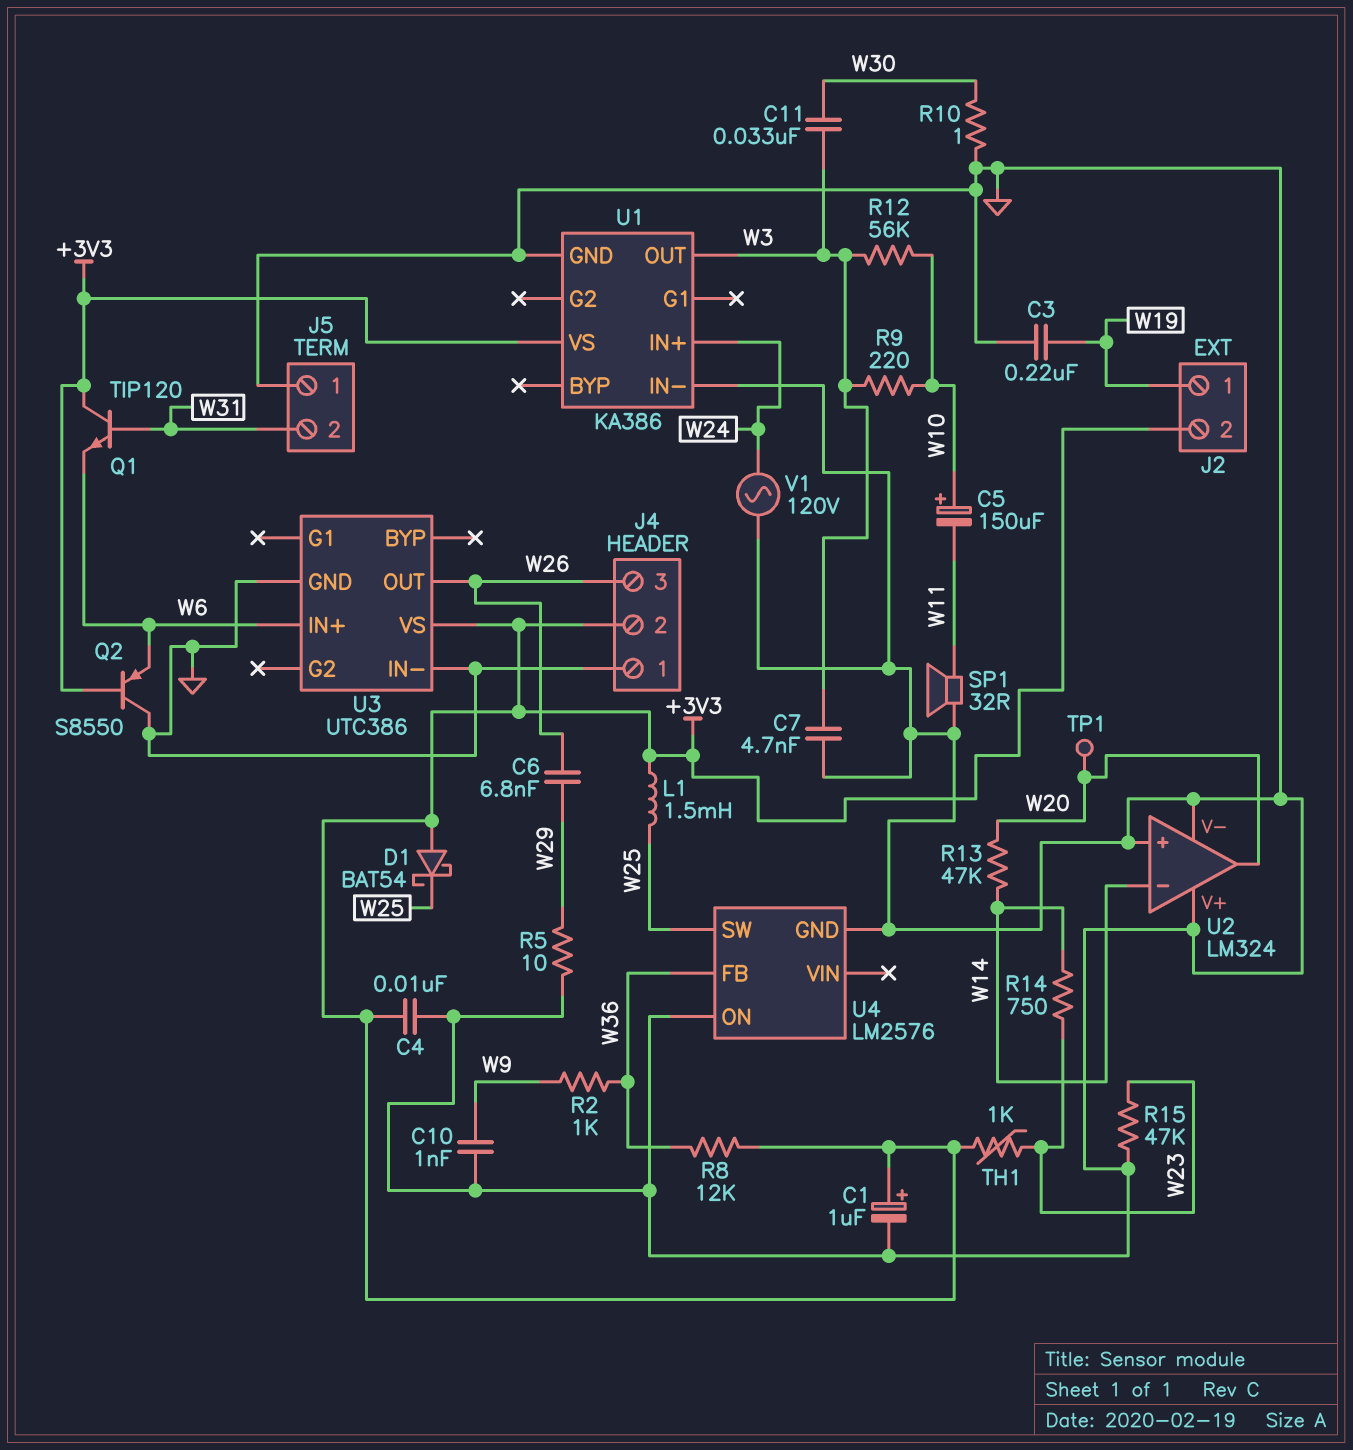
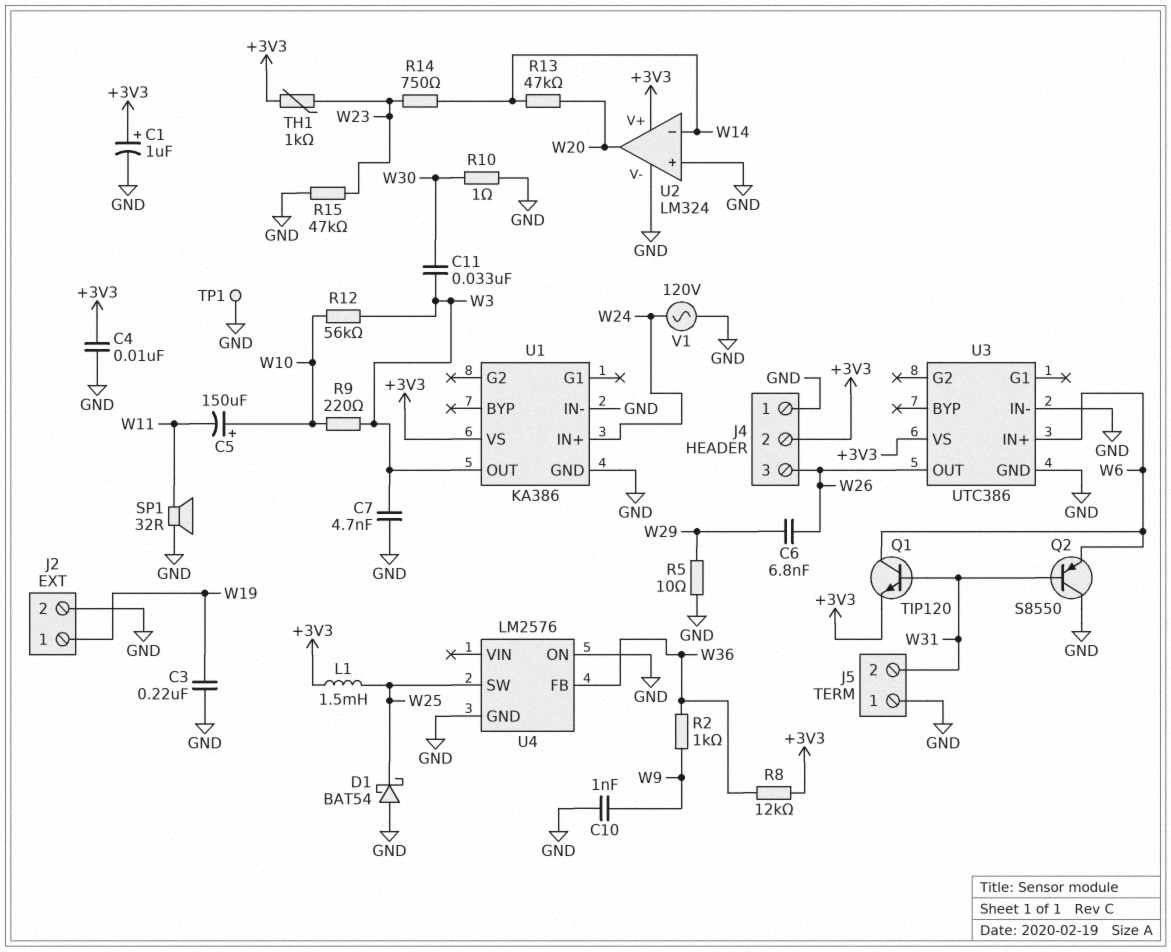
D1: schottky BAT54 (A +3V3, K W25) -> schottky BAT54 (A GND, K W25)
J2 pin 2: +3V3 -> GND
Q1: NPN TIP120 (B W31, C +3V3, E W6) -> NPN TIP120 (B W31, C W6, E +3V3)
Q2: PNP S8550 (B +3V3, C GND, E W6) -> PNP S8550 (B W31, C GND, E W6)
TP1: test point (W20) -> test point (GND)
U2 pin V+: GND -> +3V3

